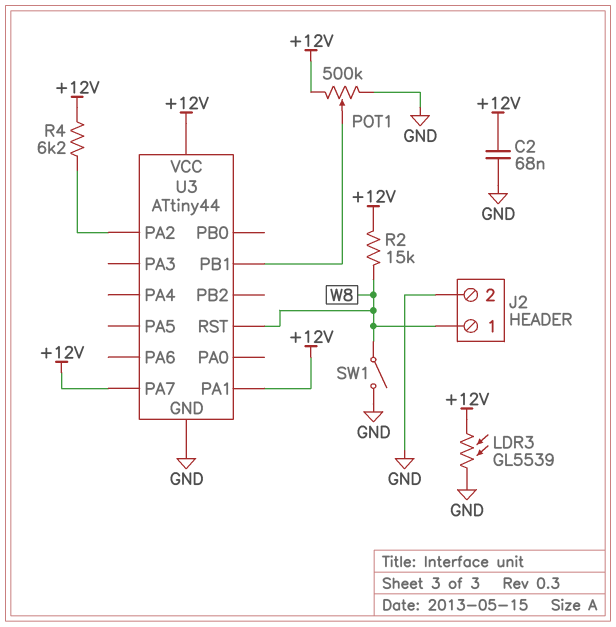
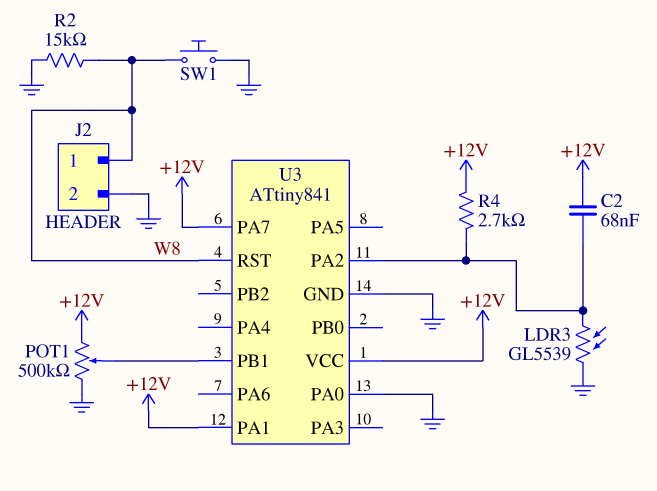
C2: 68nF (+12V, GND) -> 68nF (+12V, U3/PA2)
LDR3: GL5539 (+12V, GND) -> GL5539 (GND, U3/PA2)
R2: 15k (+12V, W8) -> 15k (GND, W8)
R4: 6.2k (+12V, U3/PA2) -> 2.7k (+12V, U3/PA2)
SW1: switch (GND, W8) -> button (GND, W8)
U3: ATtiny44 -> ATtiny841
U3 pin PA0: none -> GND

